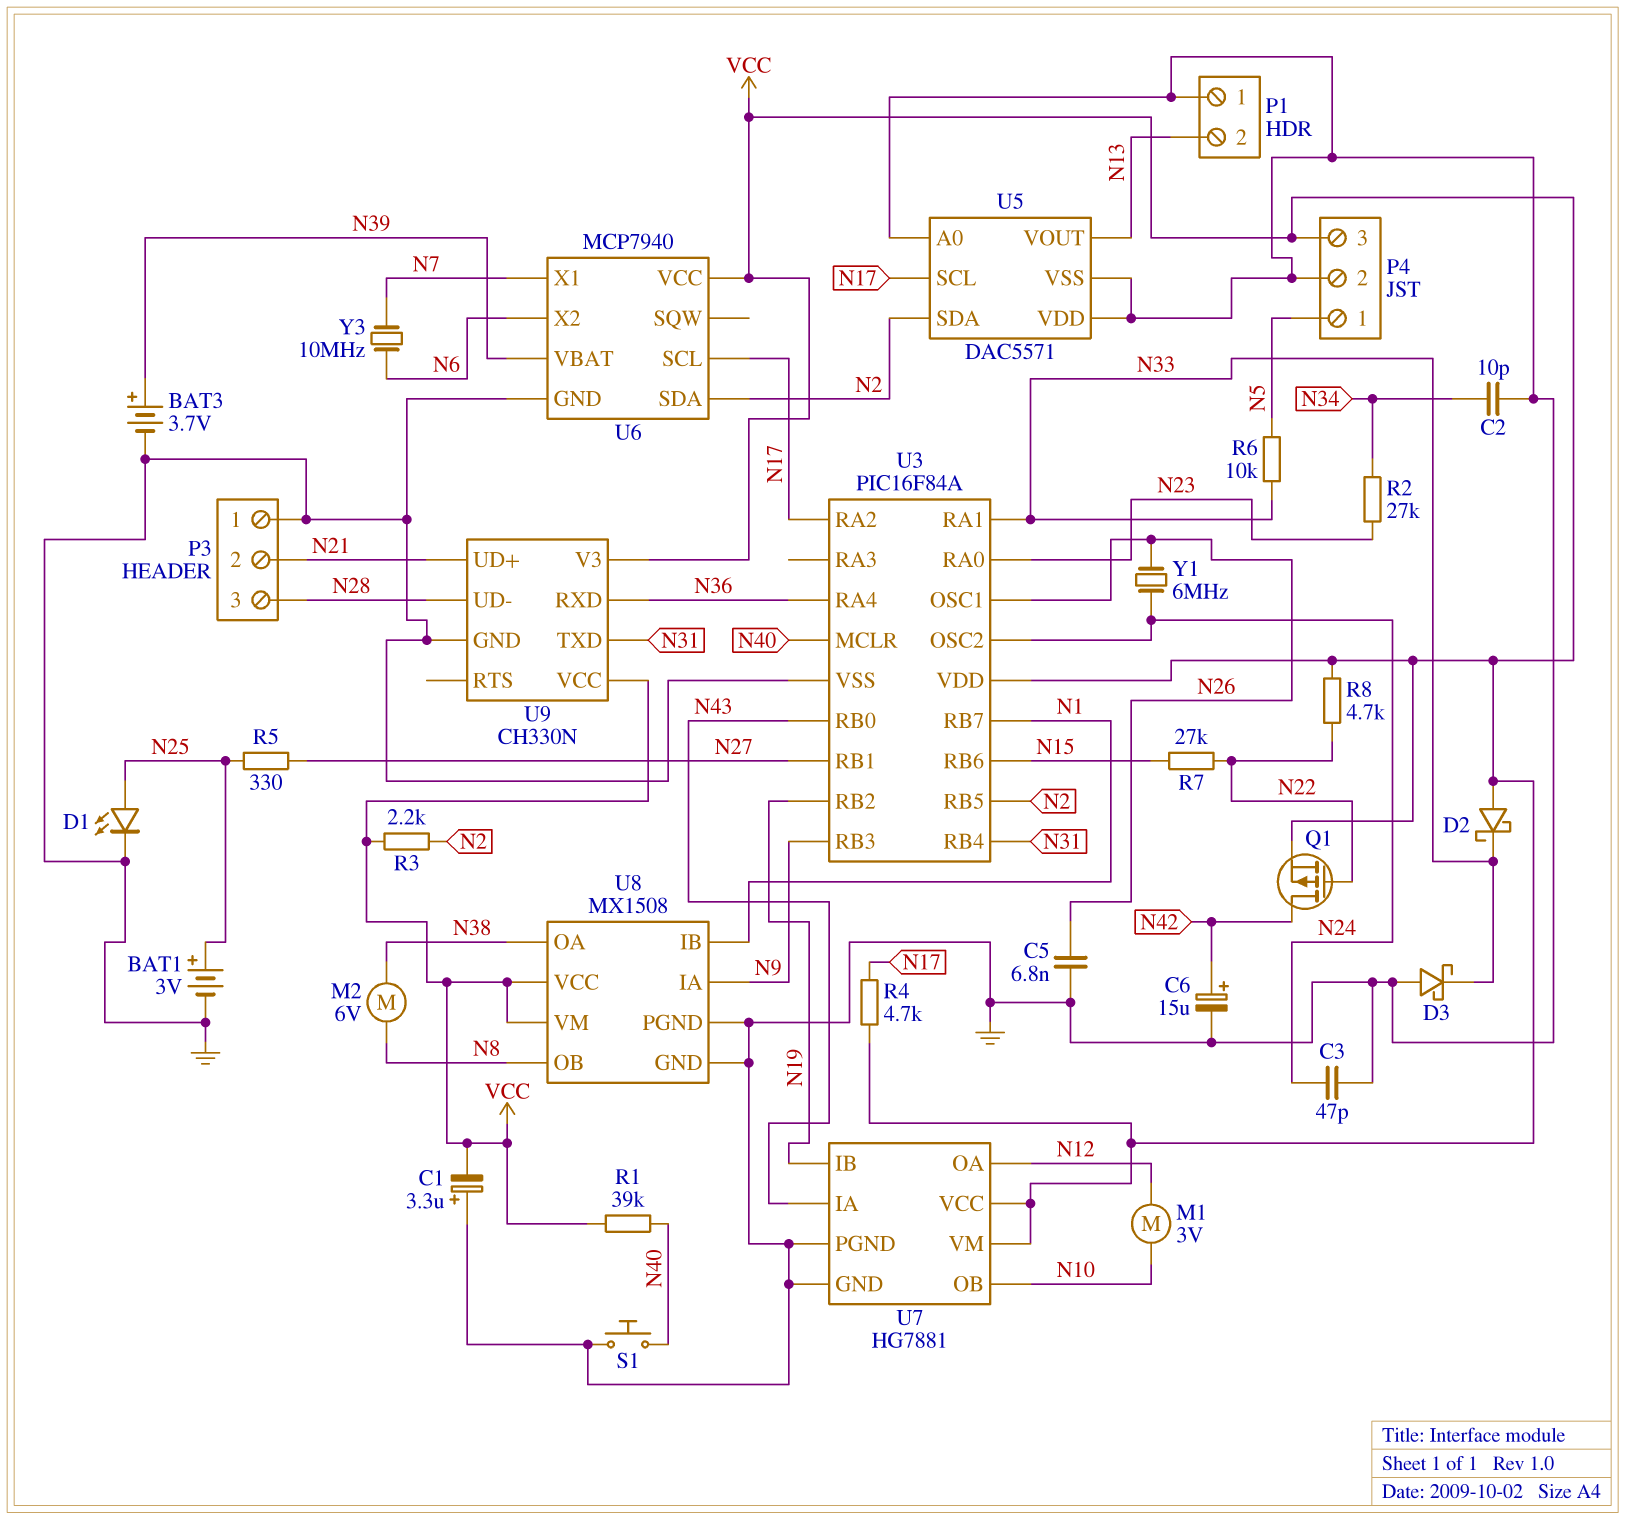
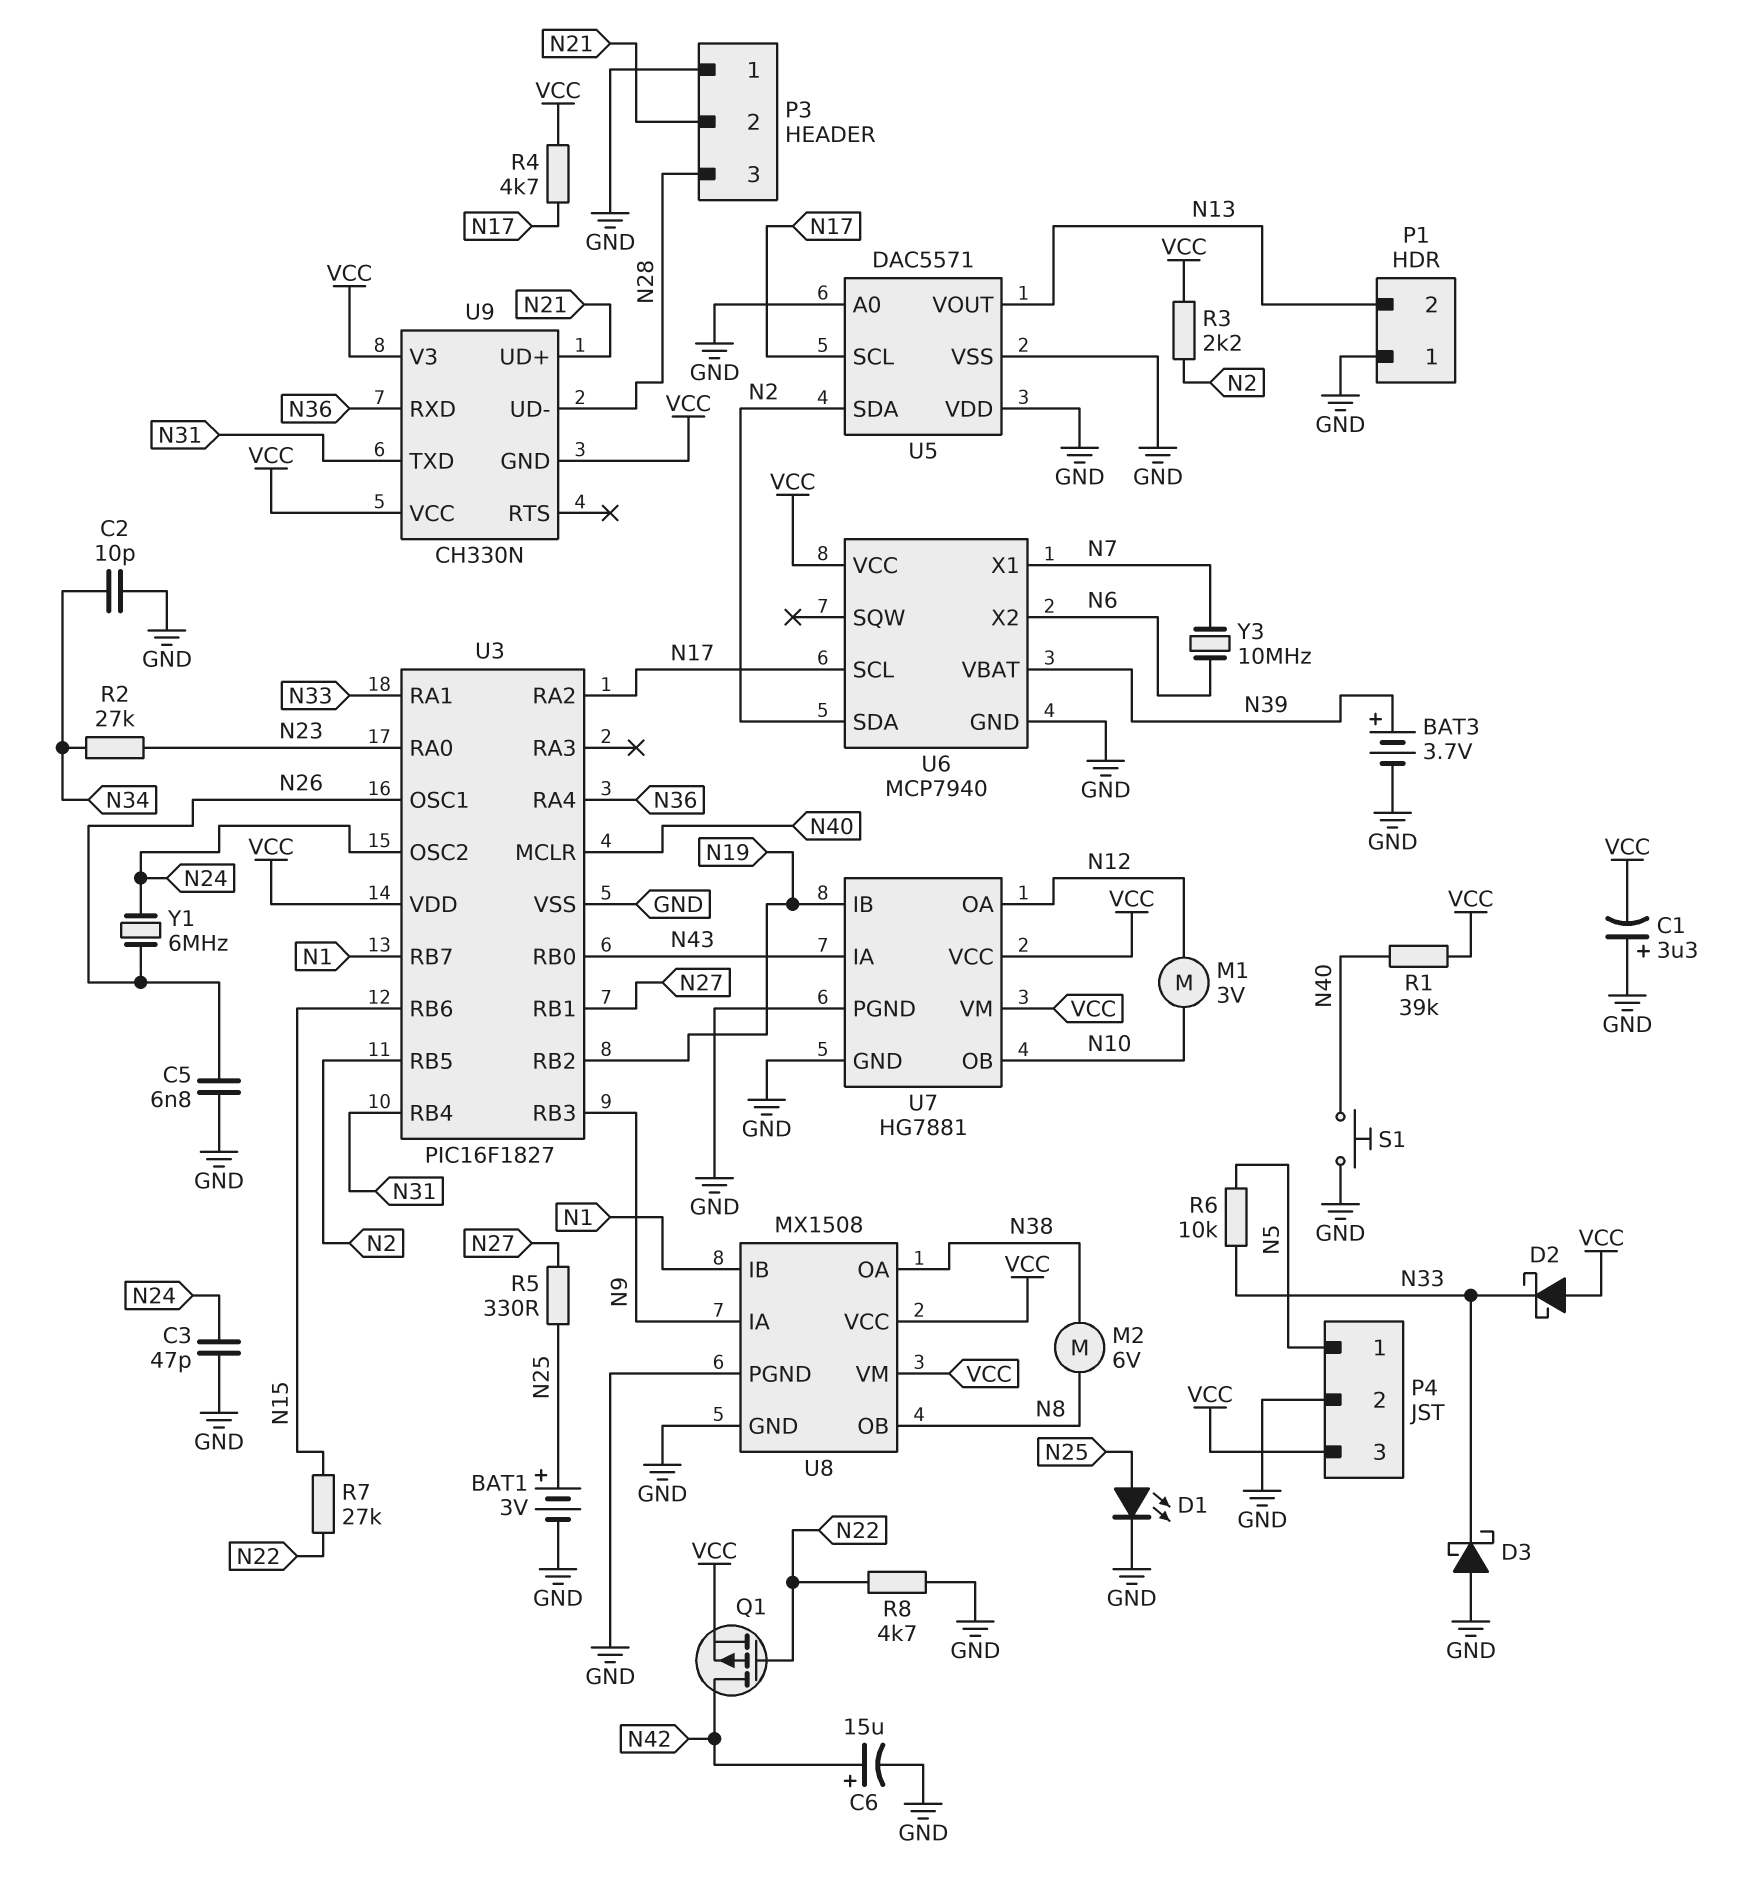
R8: 4.7k (N22, VCC) -> 4.7k (GND, N22)
U3: PIC16F84A -> PIC16F1827
U9 pin GND: GND -> VCC

